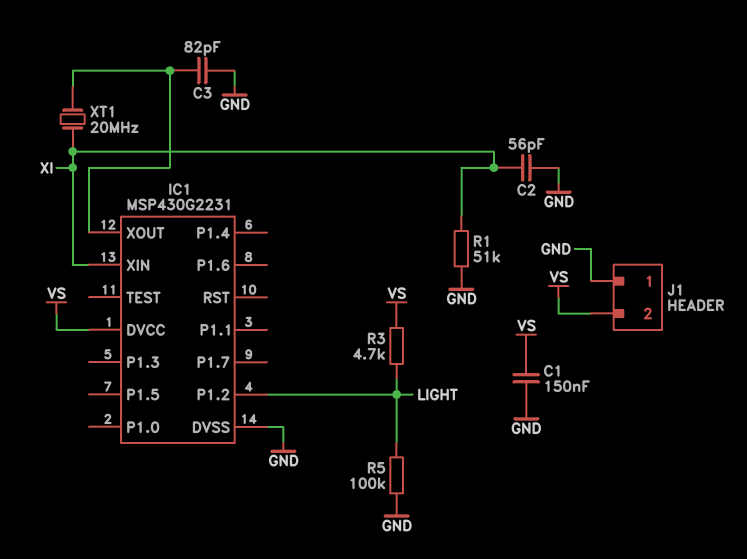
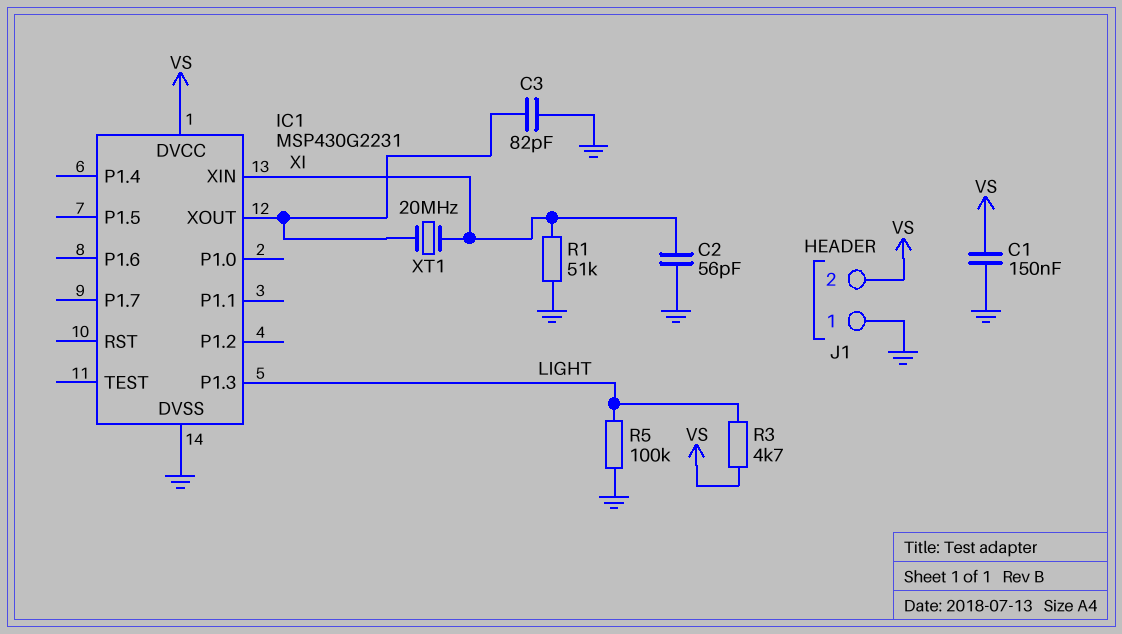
IC1 pin P1.2: LIGHT -> none
IC1 pin P1.3: none -> LIGHT

